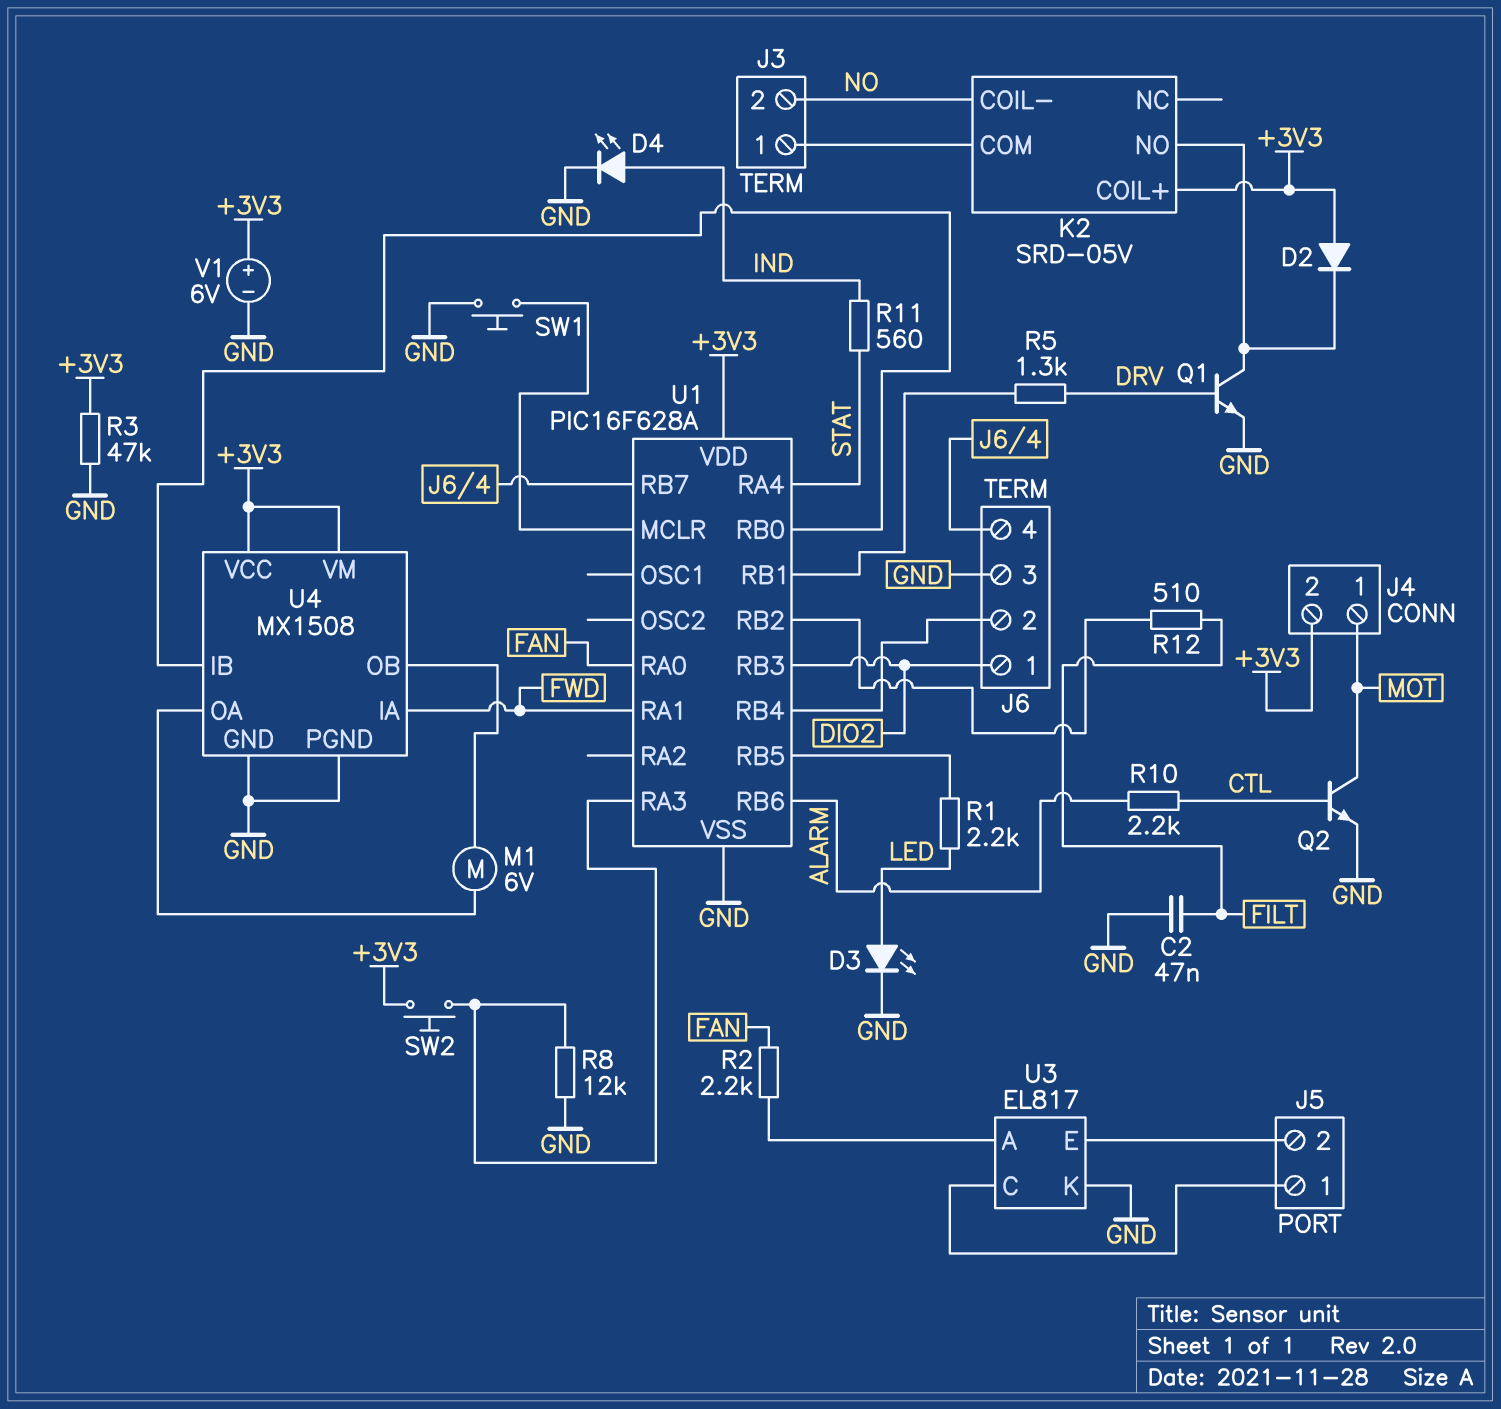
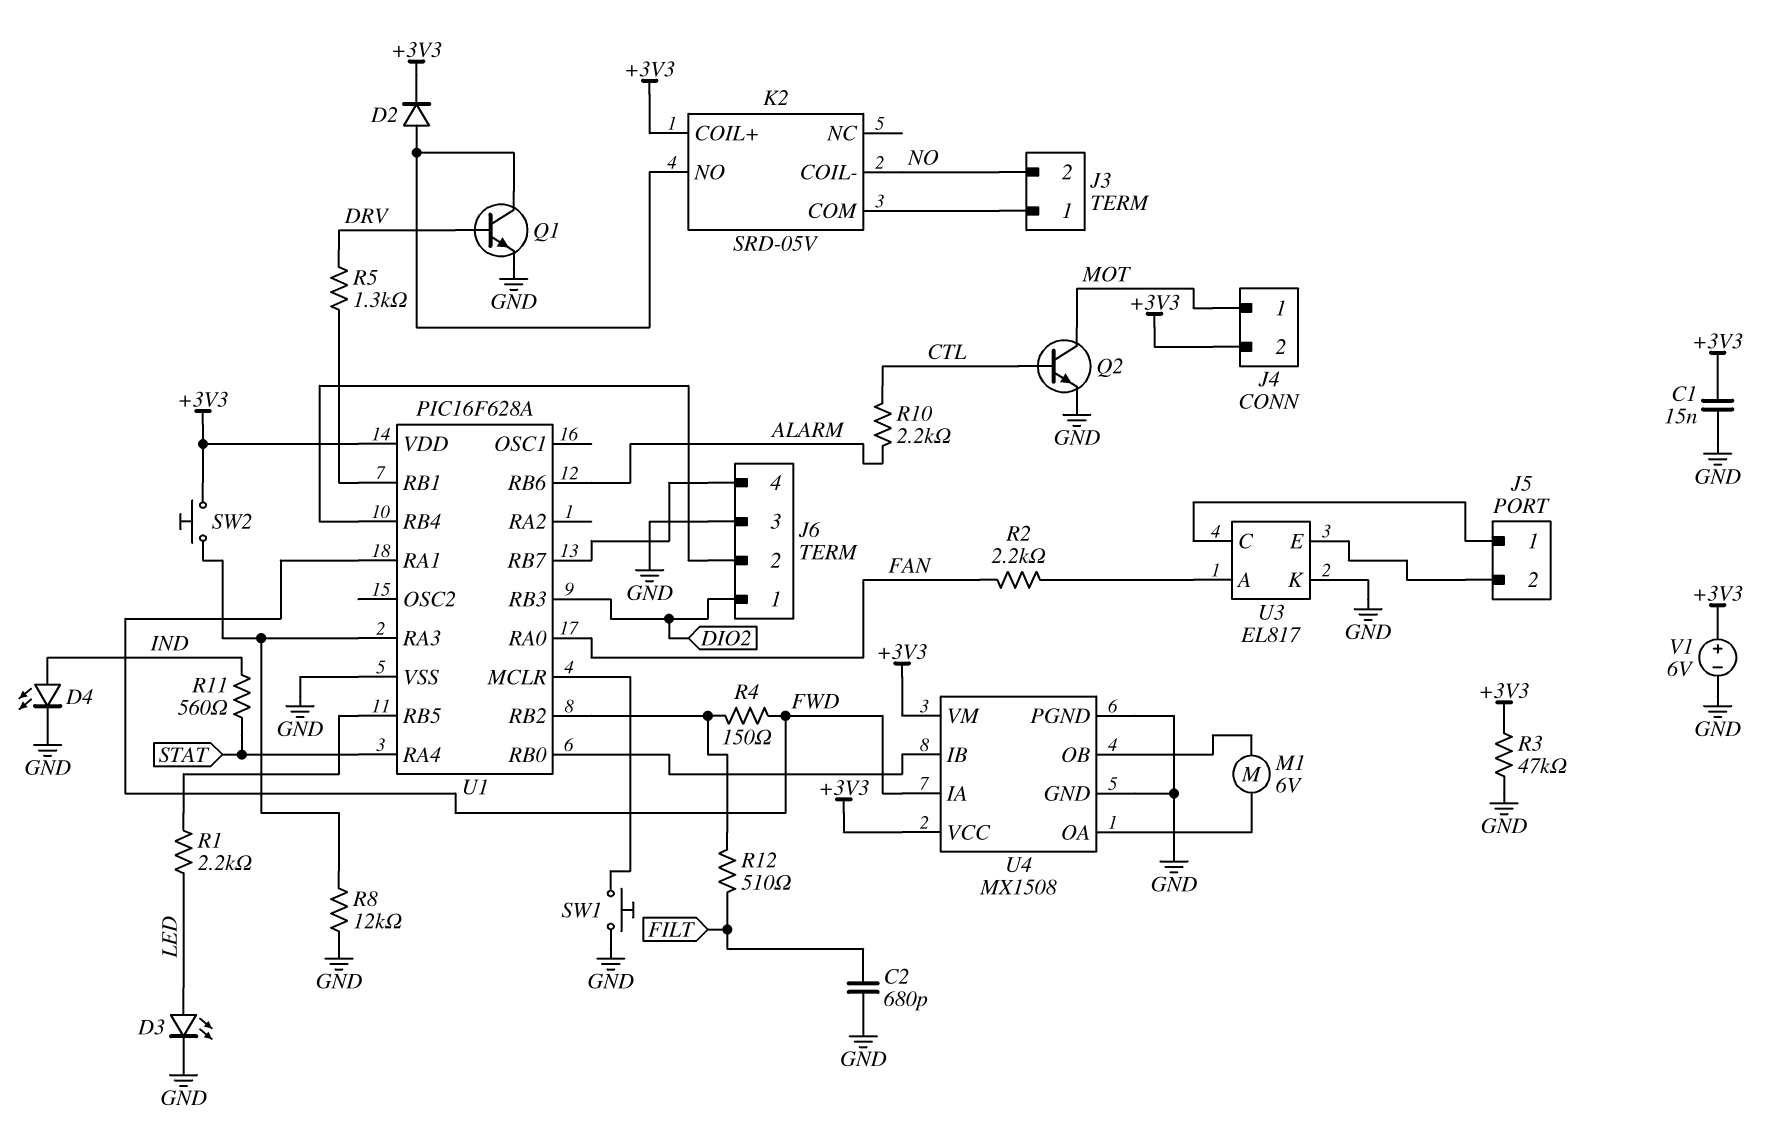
C1: none -> 15nF (+3V3, GND)
C2: 47nF (FILT, GND) -> 680pF (FILT, GND)
D2: diode (A +3V3, K K2/NO) -> diode (A K2/NO, K +3V3)
R4: none -> 150 (FWD, U1/RB2)

